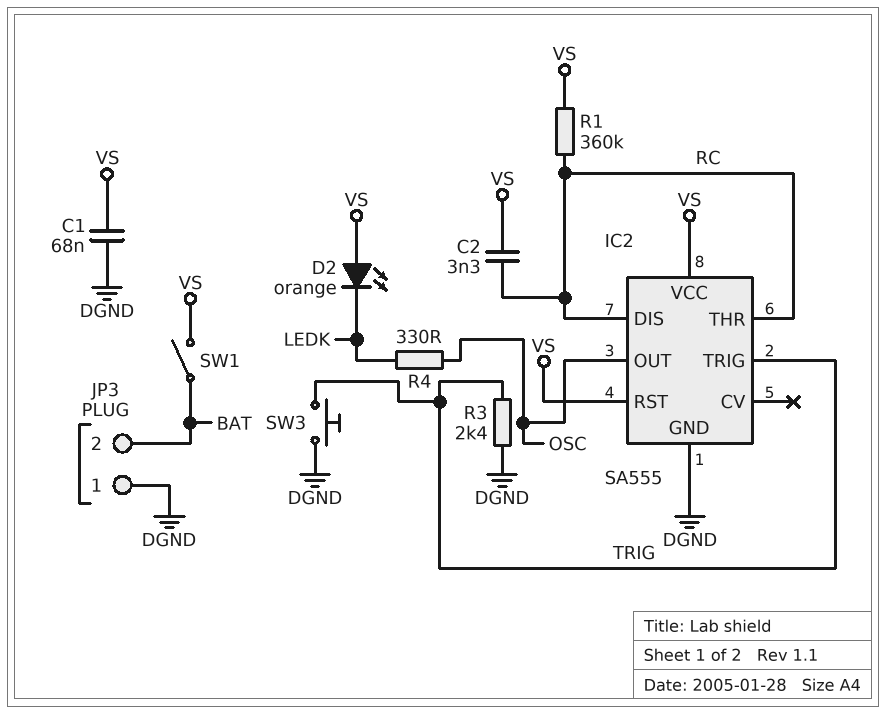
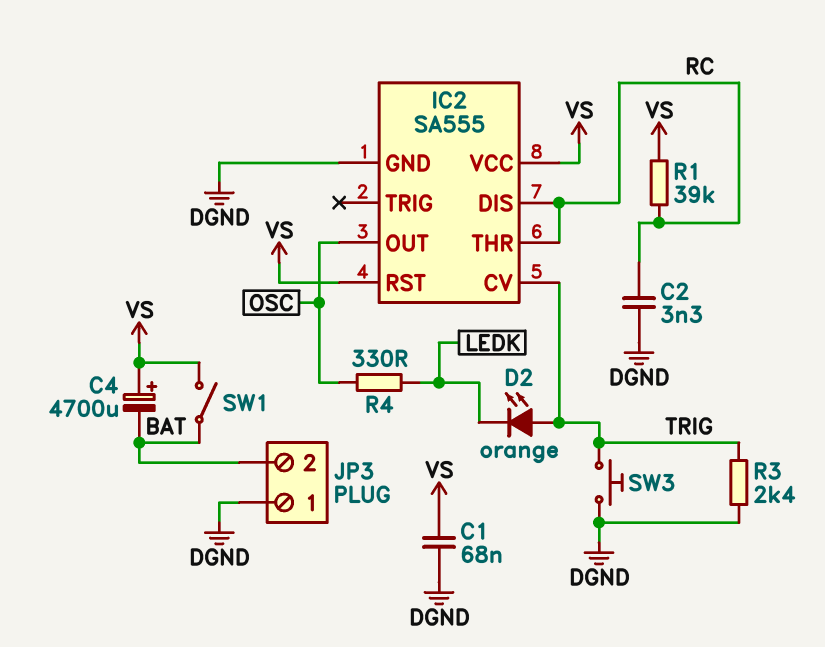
C2: 3.3nF (RC, VS) -> 3.3nF (DGND, RC)
C4: none -> 4700uF (plus VS, minus BAT)
D2: LED orange (A VS, K LEDK) -> LED orange (A TRIG, K LEDK)
IC2 pin CV: none -> TRIG
IC2 pin TRIG: TRIG -> none
R1: 360k (RC, VS) -> 39k (RC, VS)

